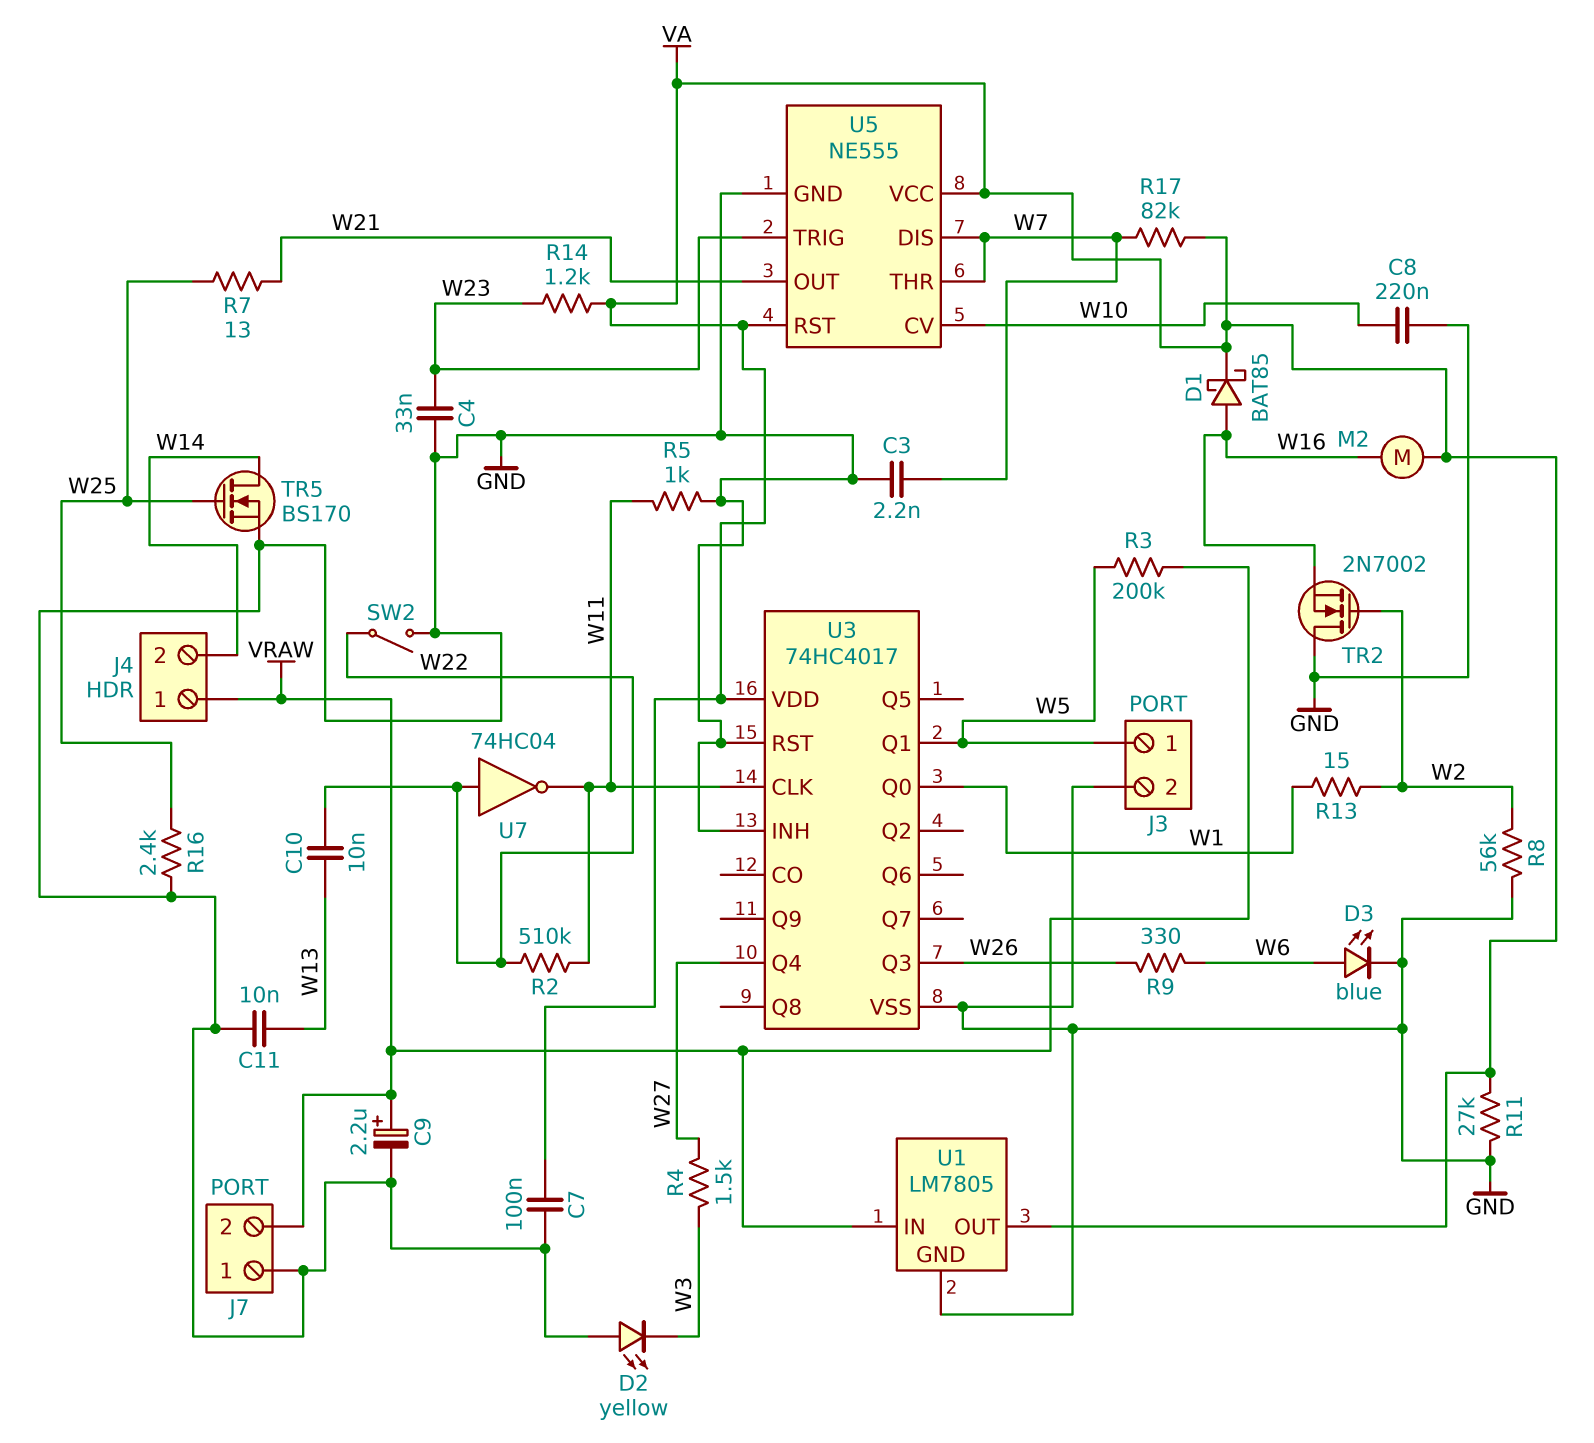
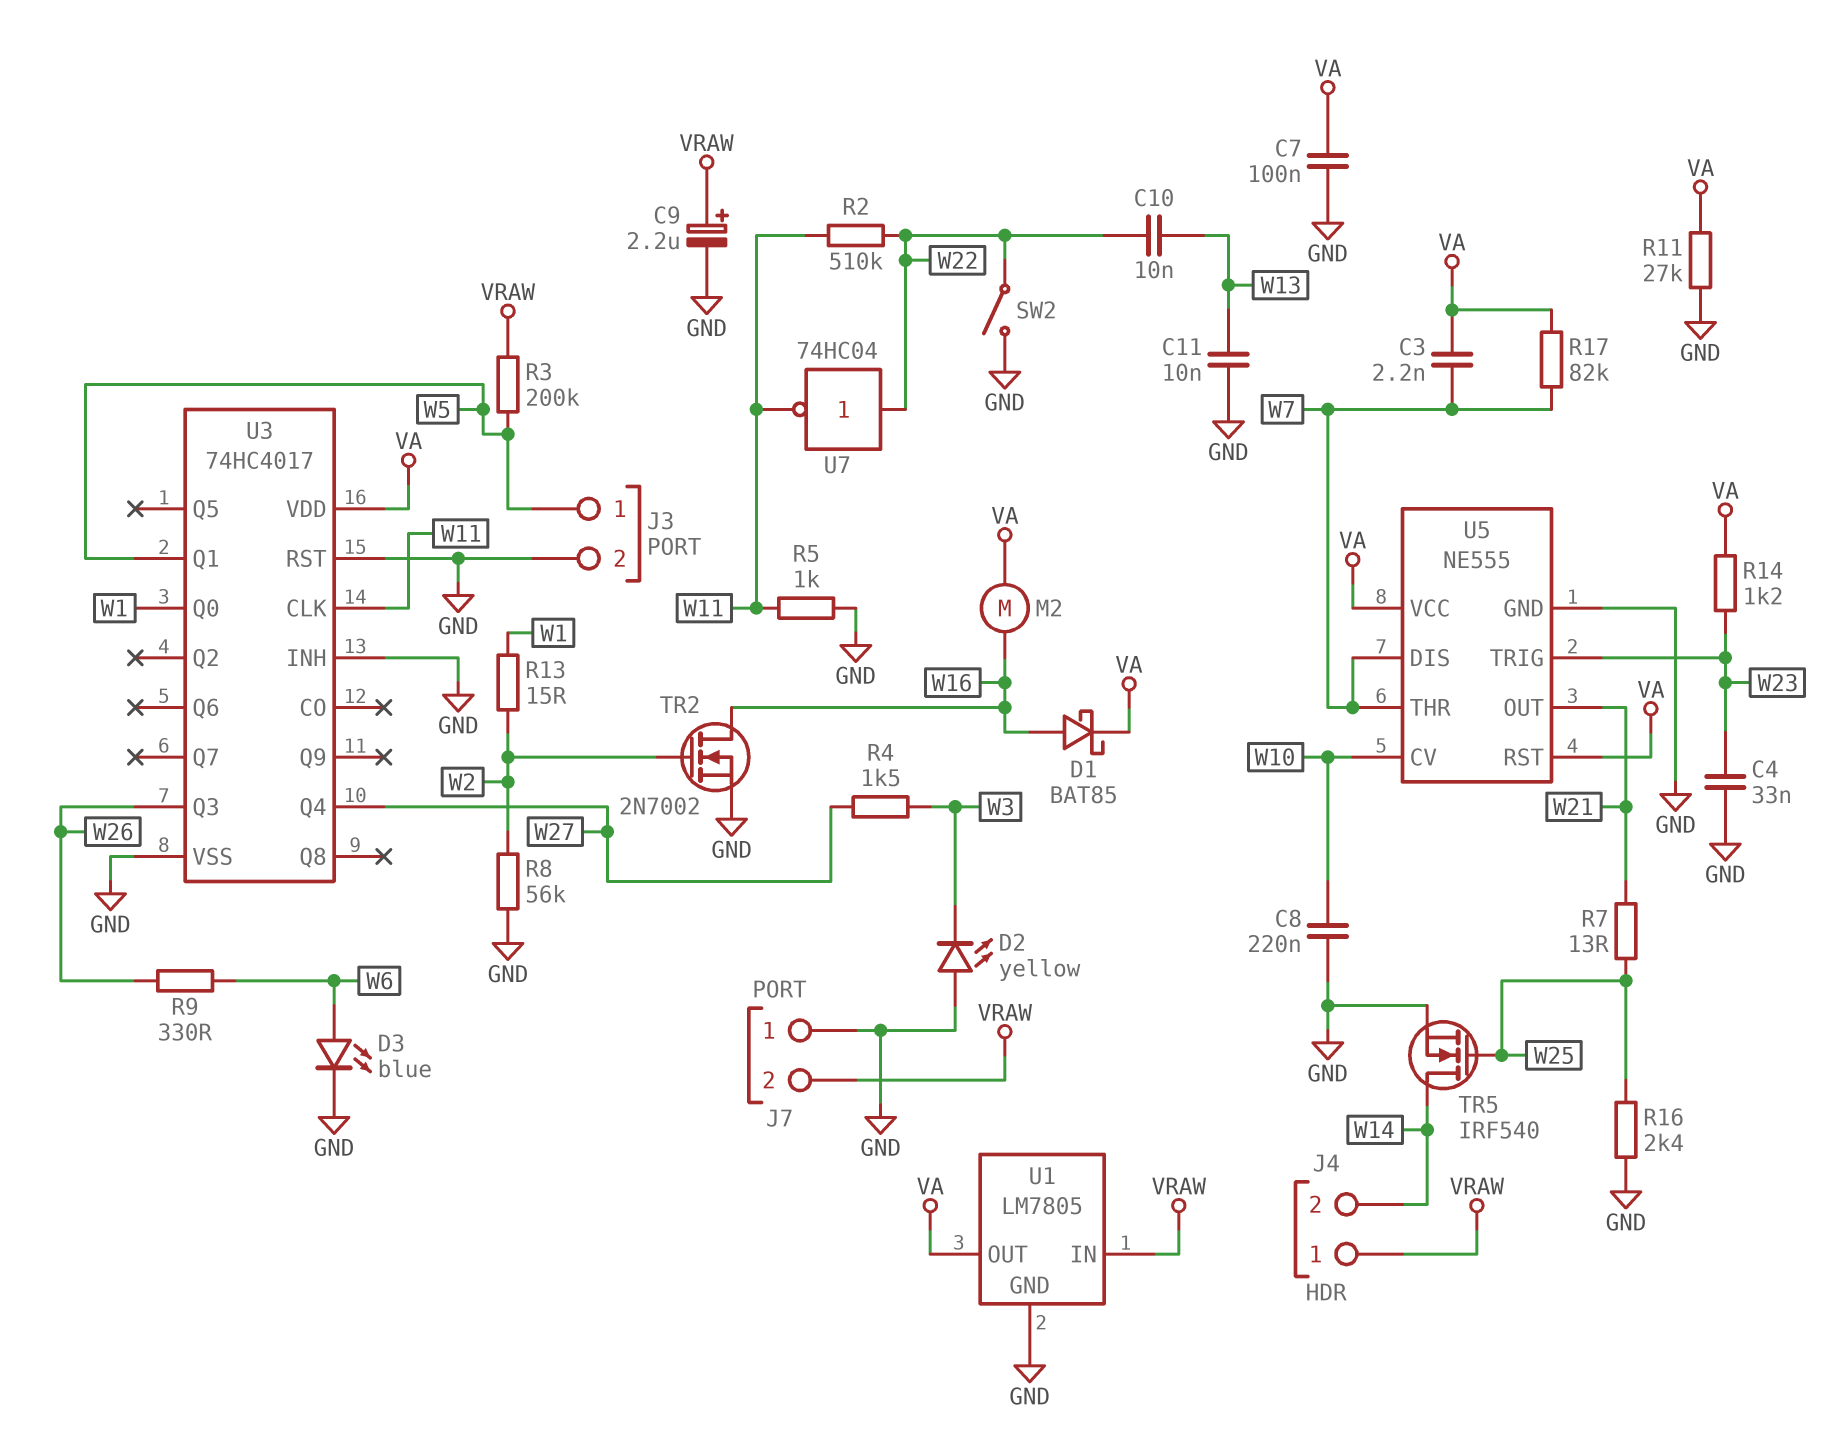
C3: 2.2nF (GND, W7) -> 2.2nF (VA, W7)
TR2: NMOS 2N7002 (G W2, D GND, S W16) -> NMOS 2N7002 (G W2, D W16, S GND)
TR5: NMOS BS170 (G W25, D W14, S GND) -> NMOS IRF540 (G W25, D W14, S GND)

